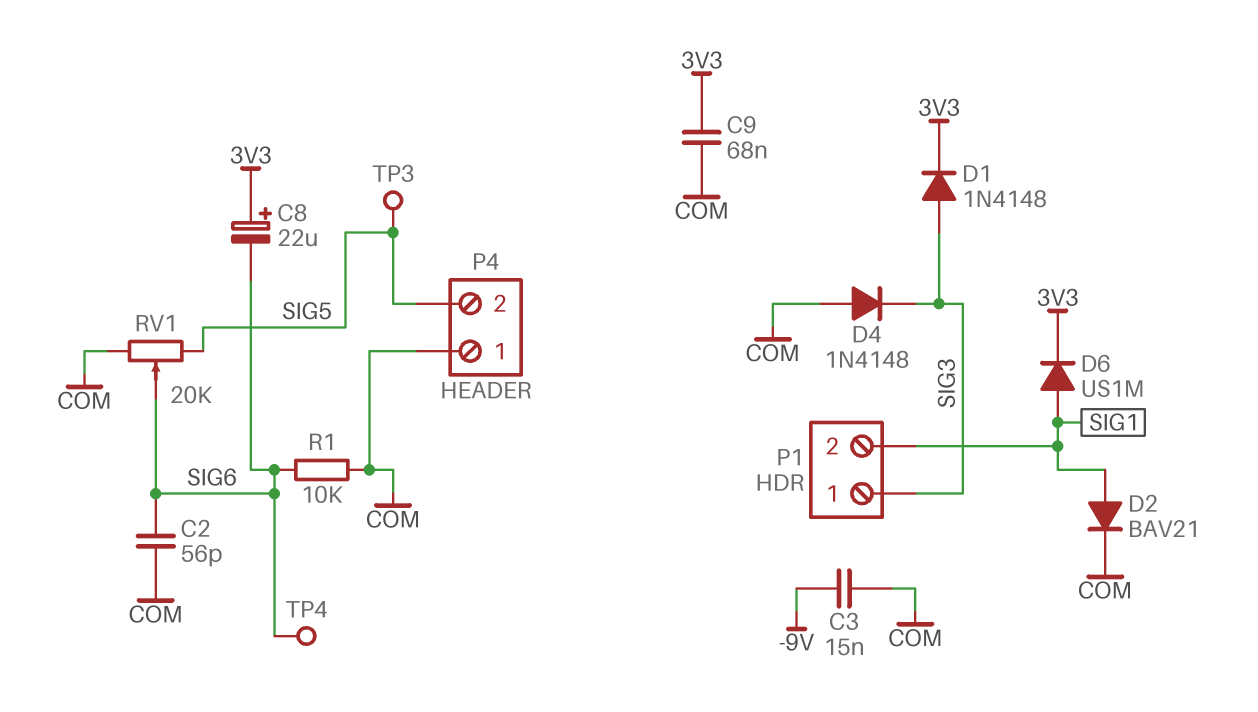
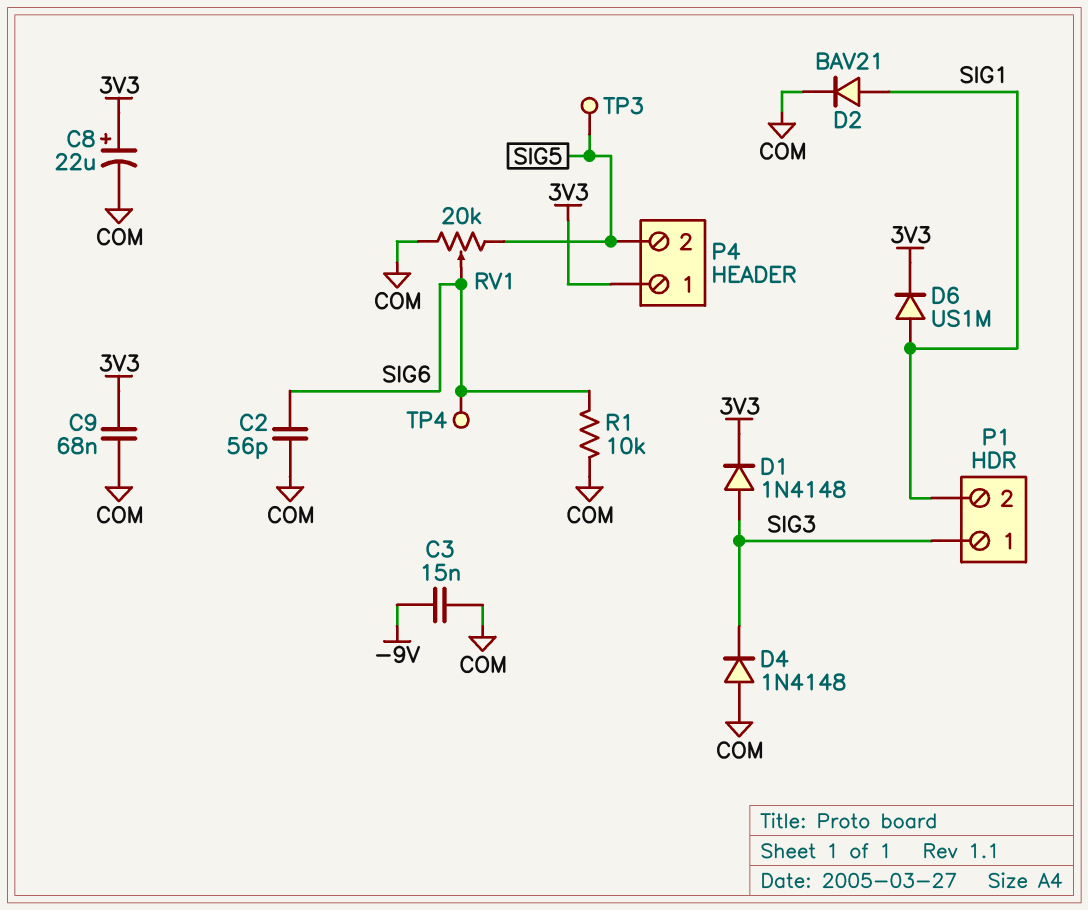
C8: 22uF (plus 3V3, minus SIG6) -> 22uF (plus 3V3, minus COM)
P4 pin 1: COM -> 3V3

